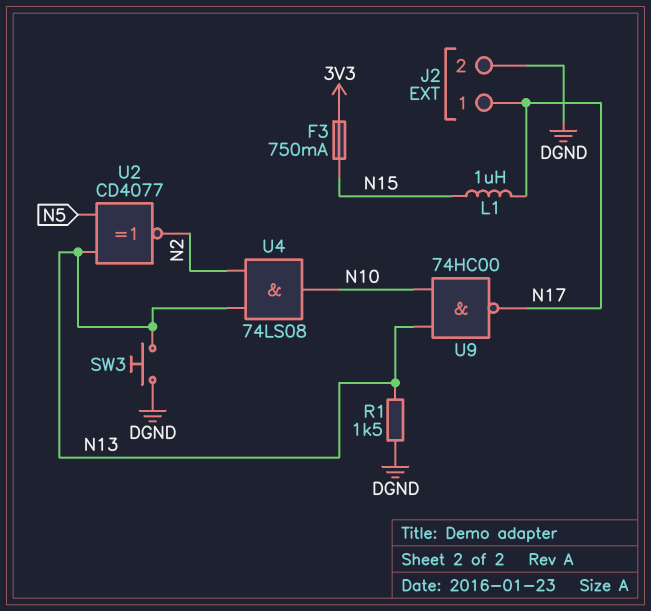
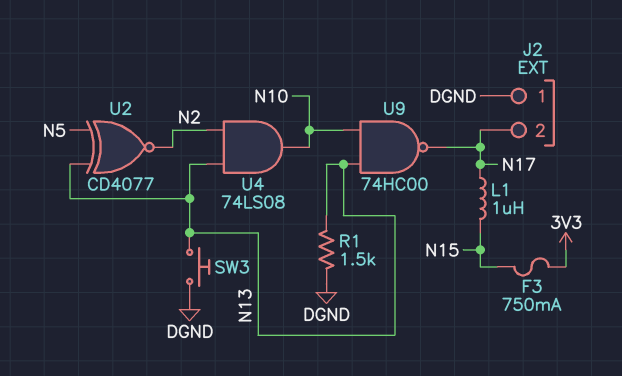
J2 pin 1: N17 -> DGND
J2 pin 2: DGND -> N17

